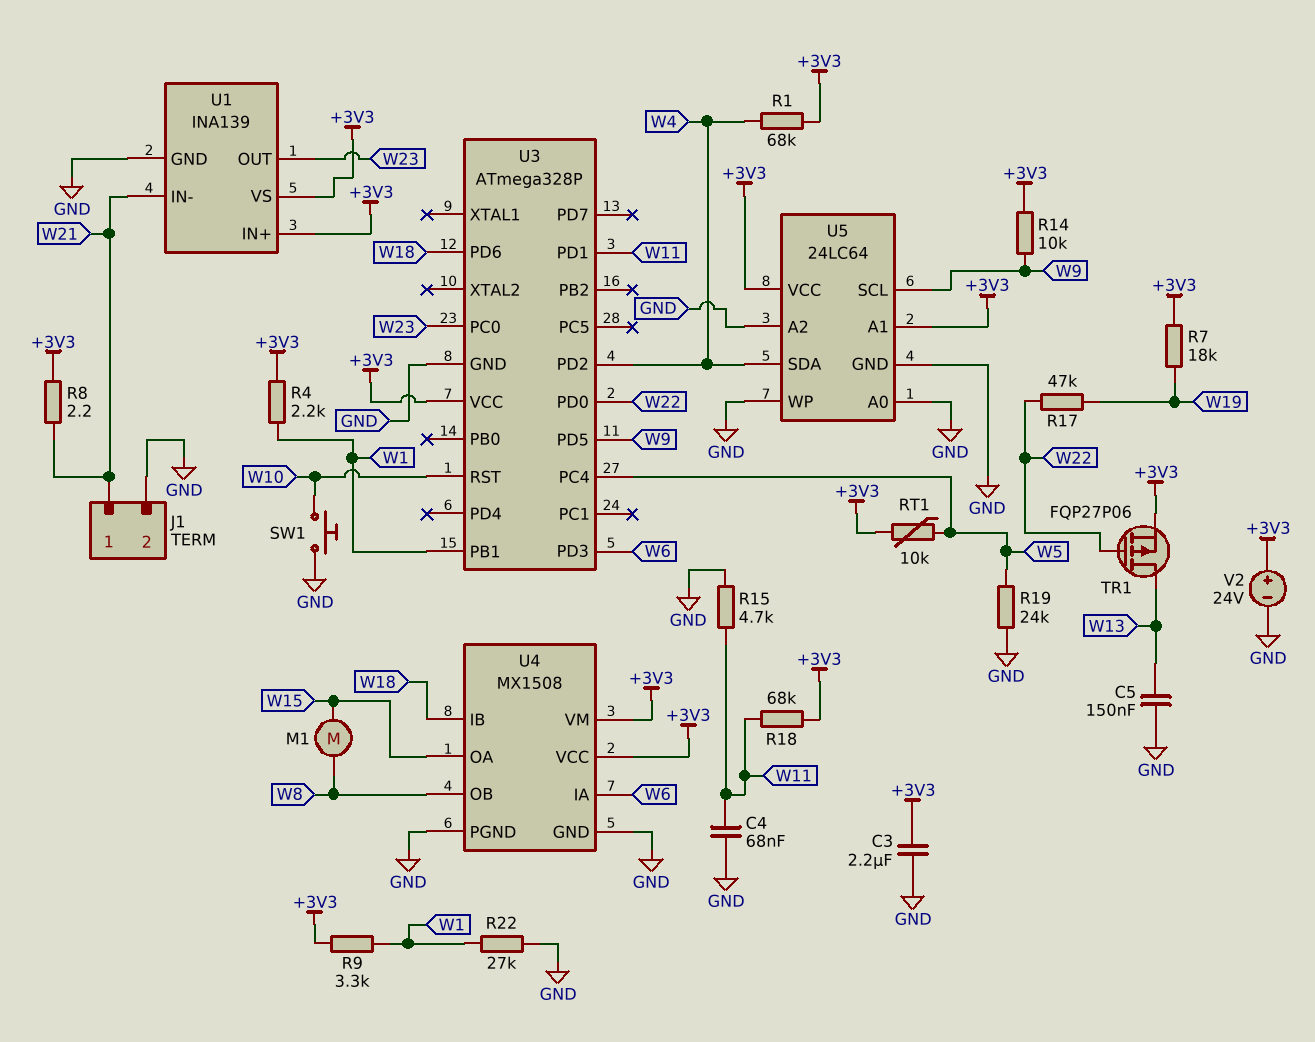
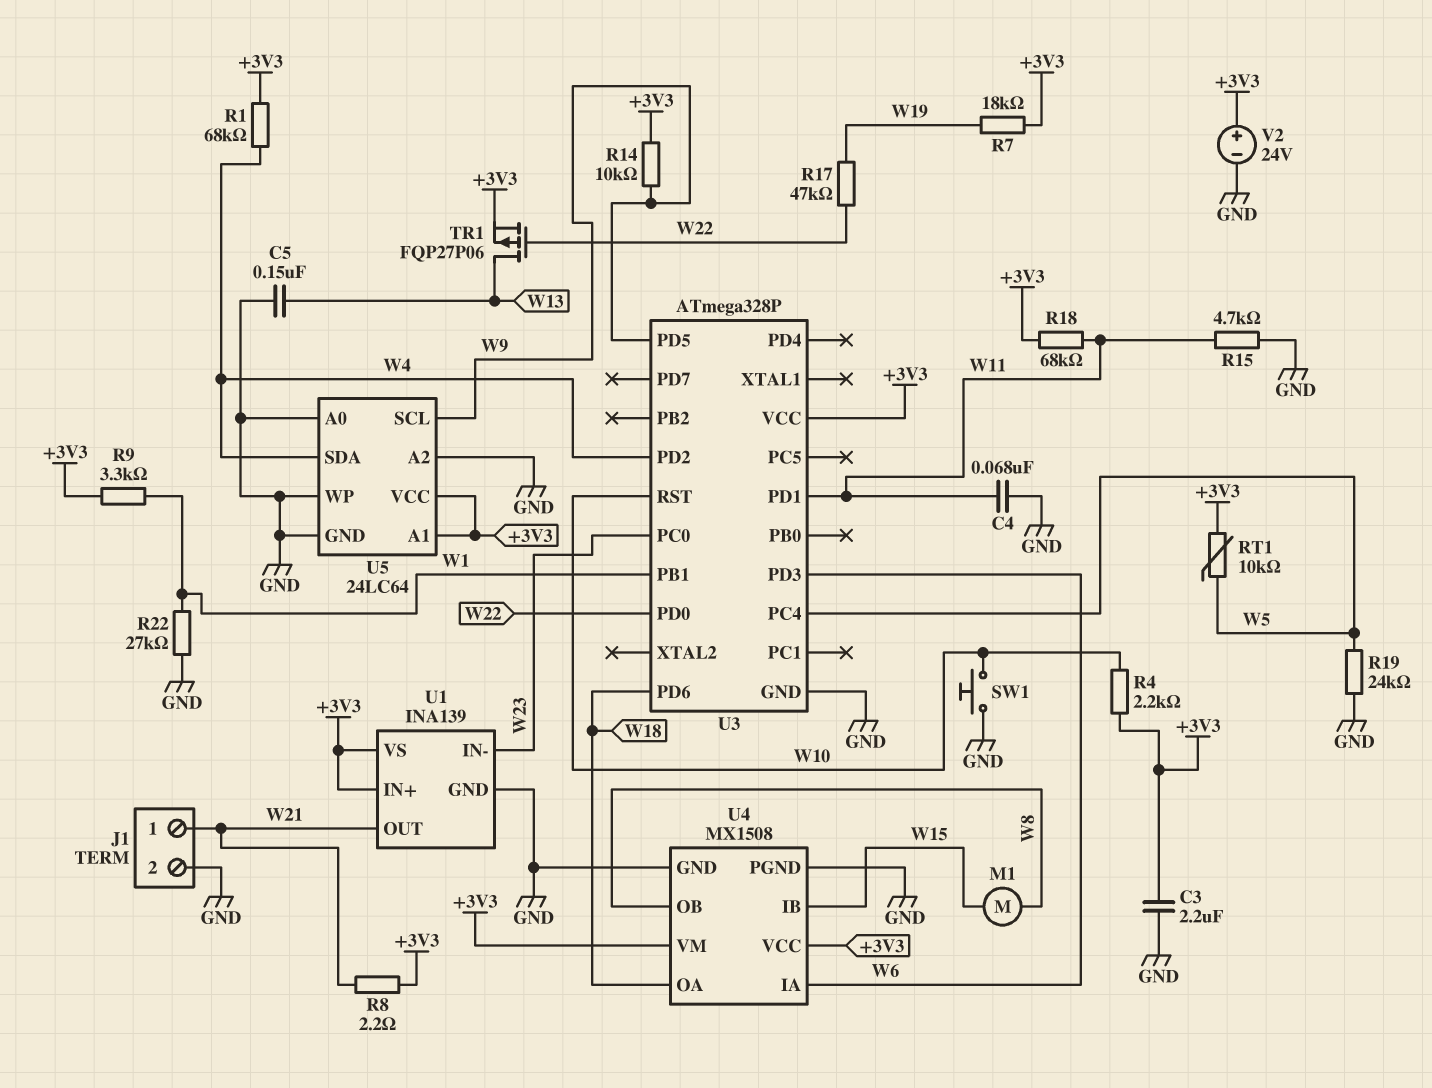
R4: 2.2k (+3V3, W1) -> 2.2k (+3V3, W10)
U1 pin IN-: W21 -> W23
U1 pin OUT: W23 -> W21
U4 pin IB: W18 -> W15
U4 pin OA: W15 -> W18

